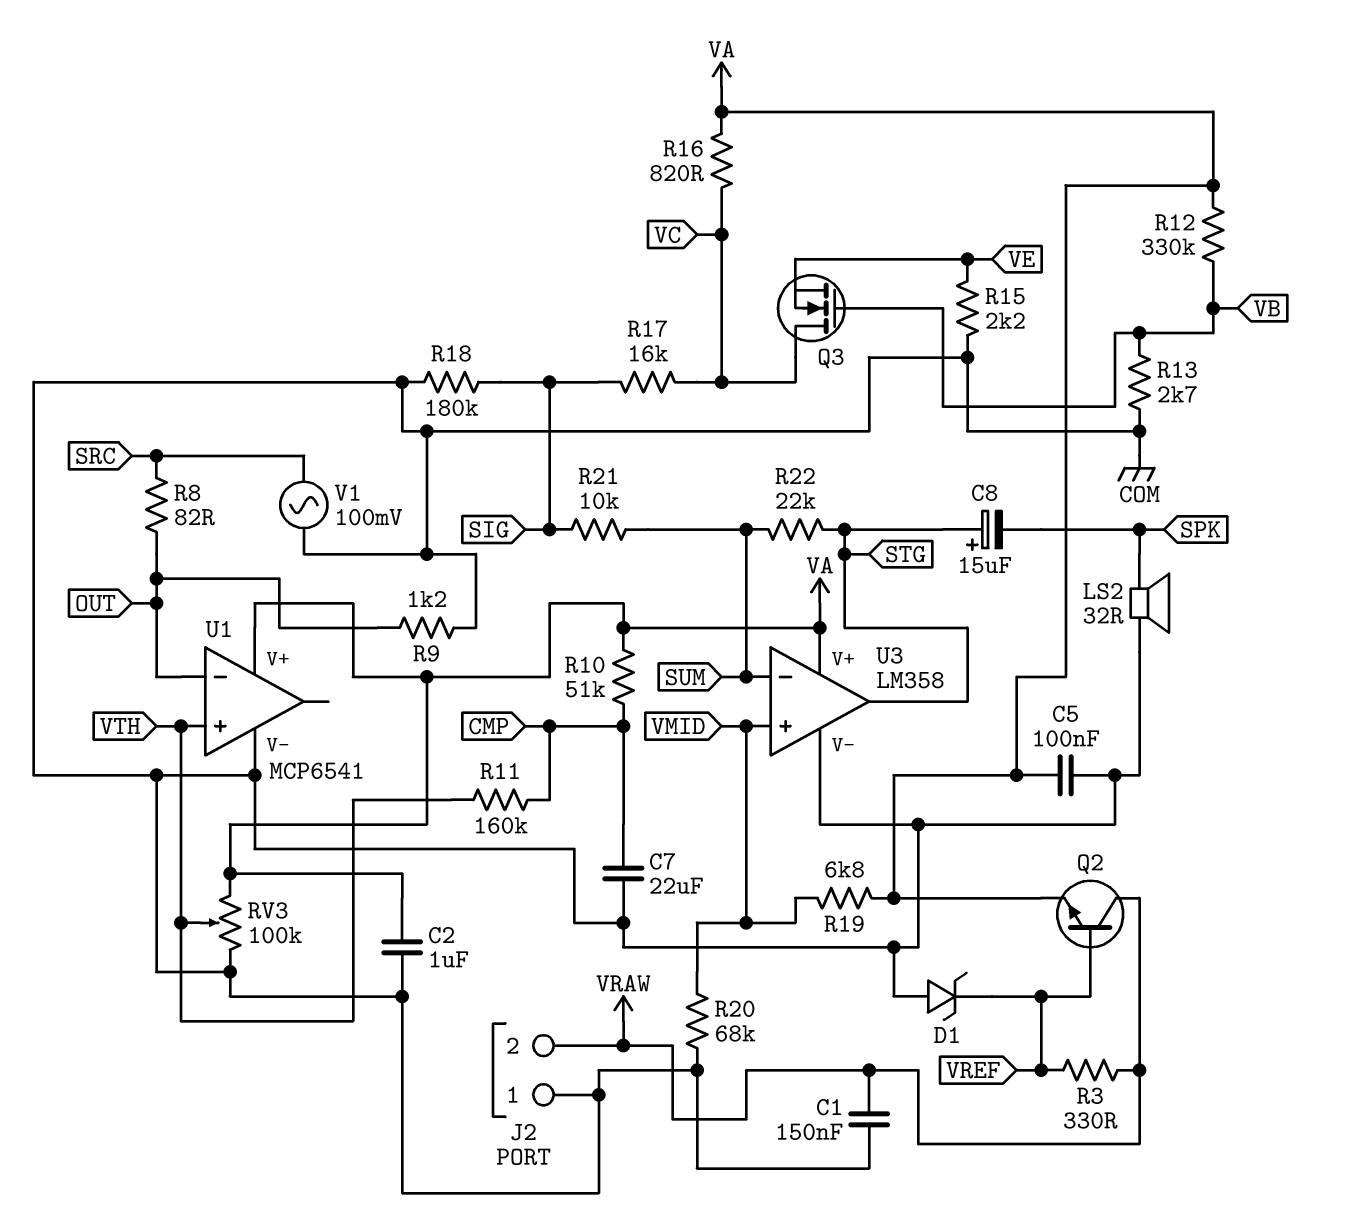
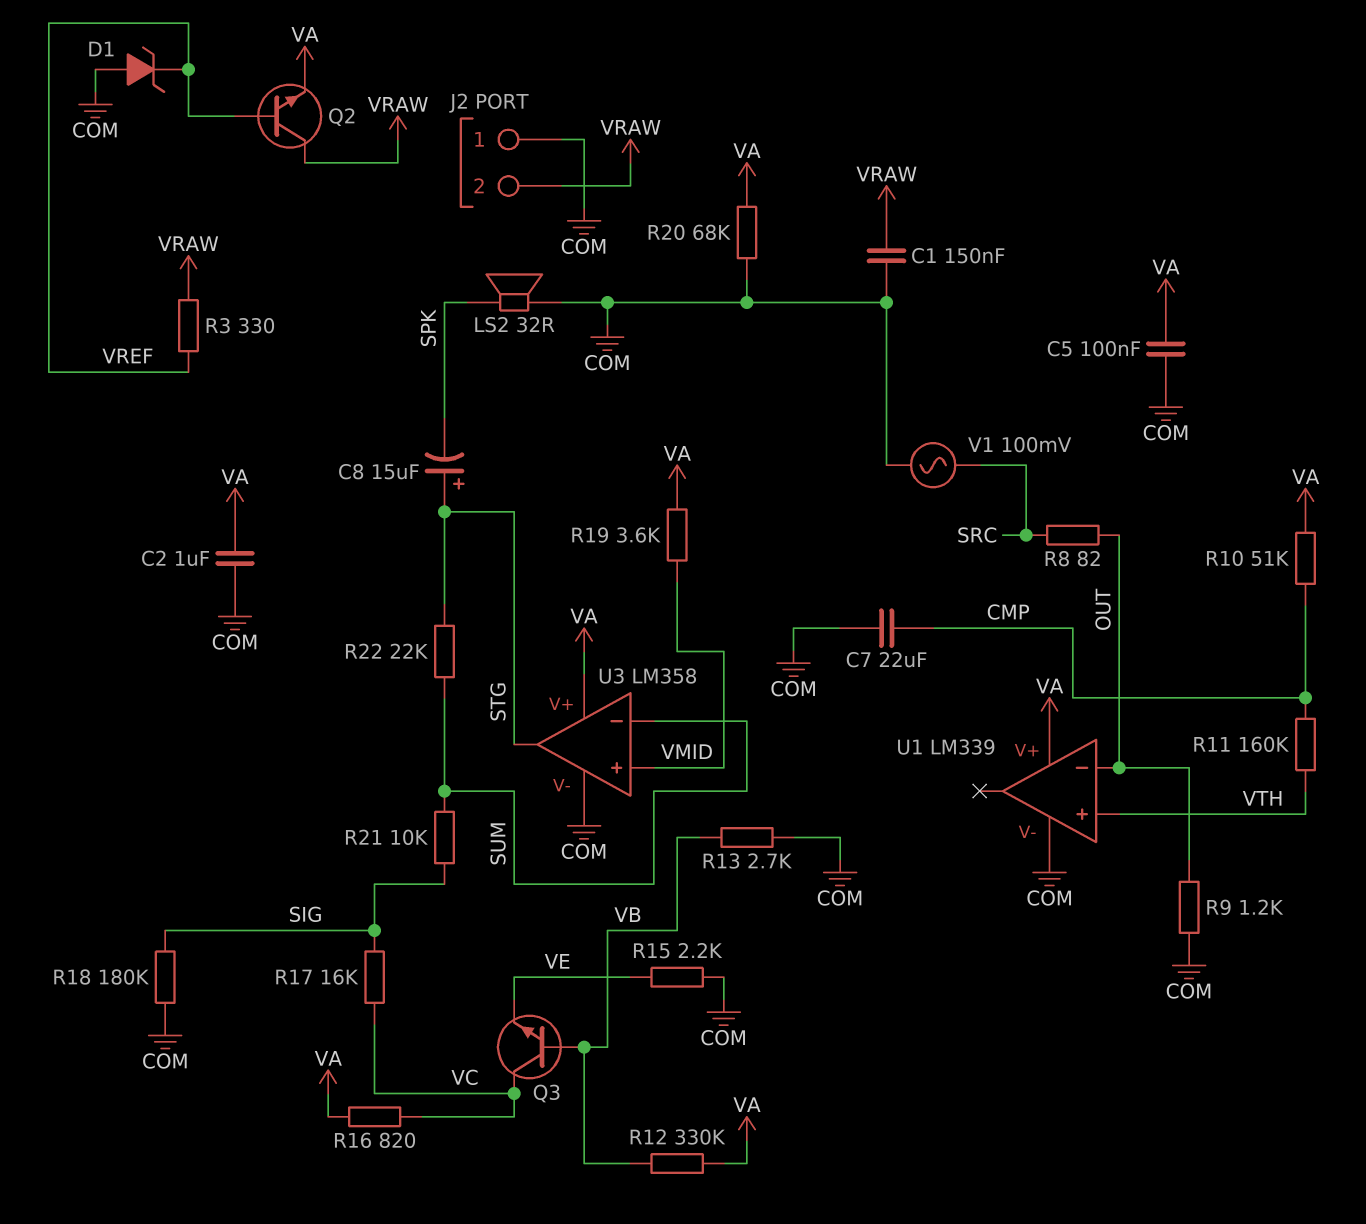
Q3: NMOS (G VB, D VC, S VE) -> NPN (B VB, C VC, E VE)
R19: 6.8k (VA, VMID) -> 3.6k (VA, VMID)
R20: 68k (COM, VMID) -> 68k (COM, VA)
RV3: 100k (COM, VA, wiper VTH) -> none
U1: MCP6541 -> LM339

